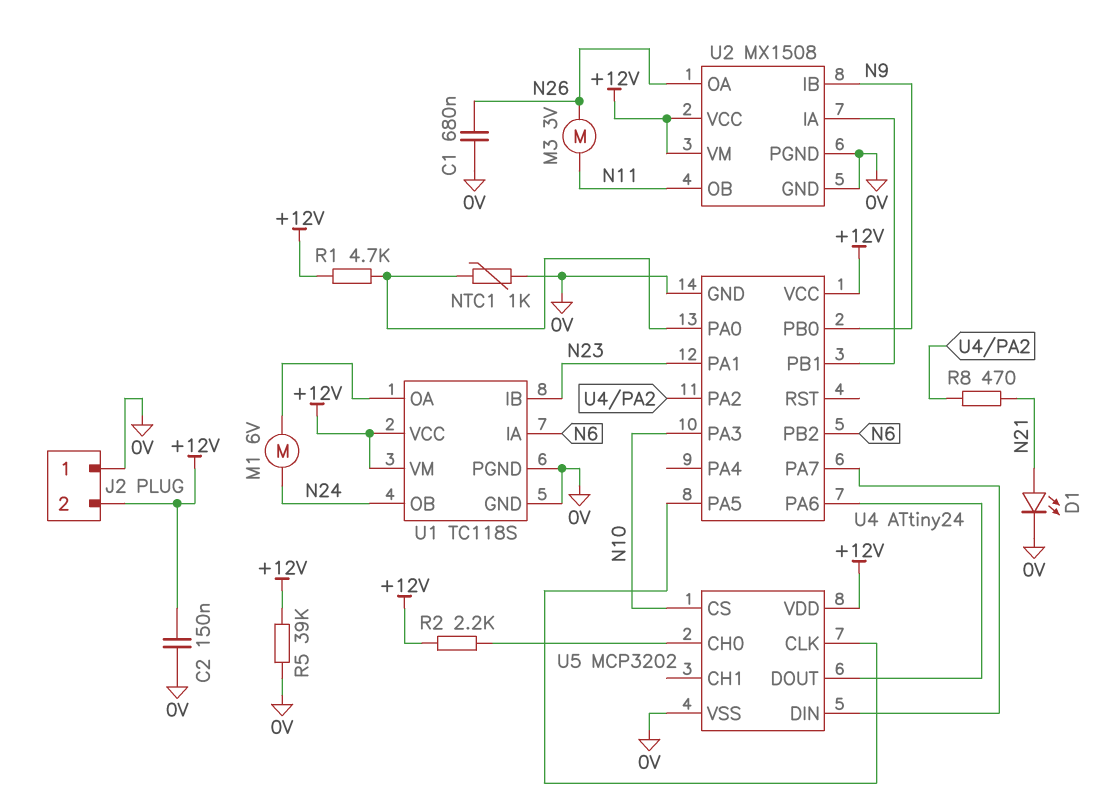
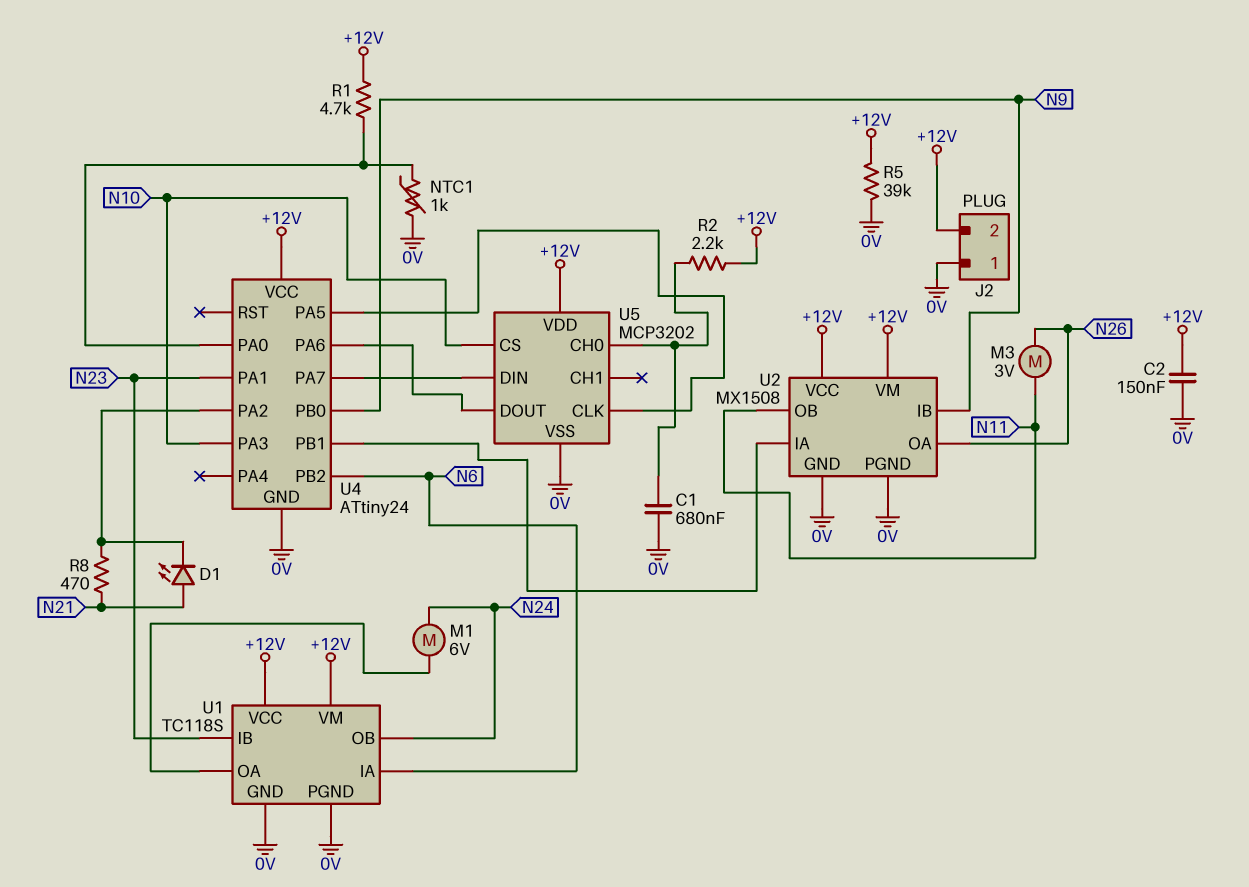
C1: 680nF (0V, N26) -> 680nF (0V, U5/CH0)
D1: LED (A N21, K 0V) -> LED (A N21, K U4/PA2)

